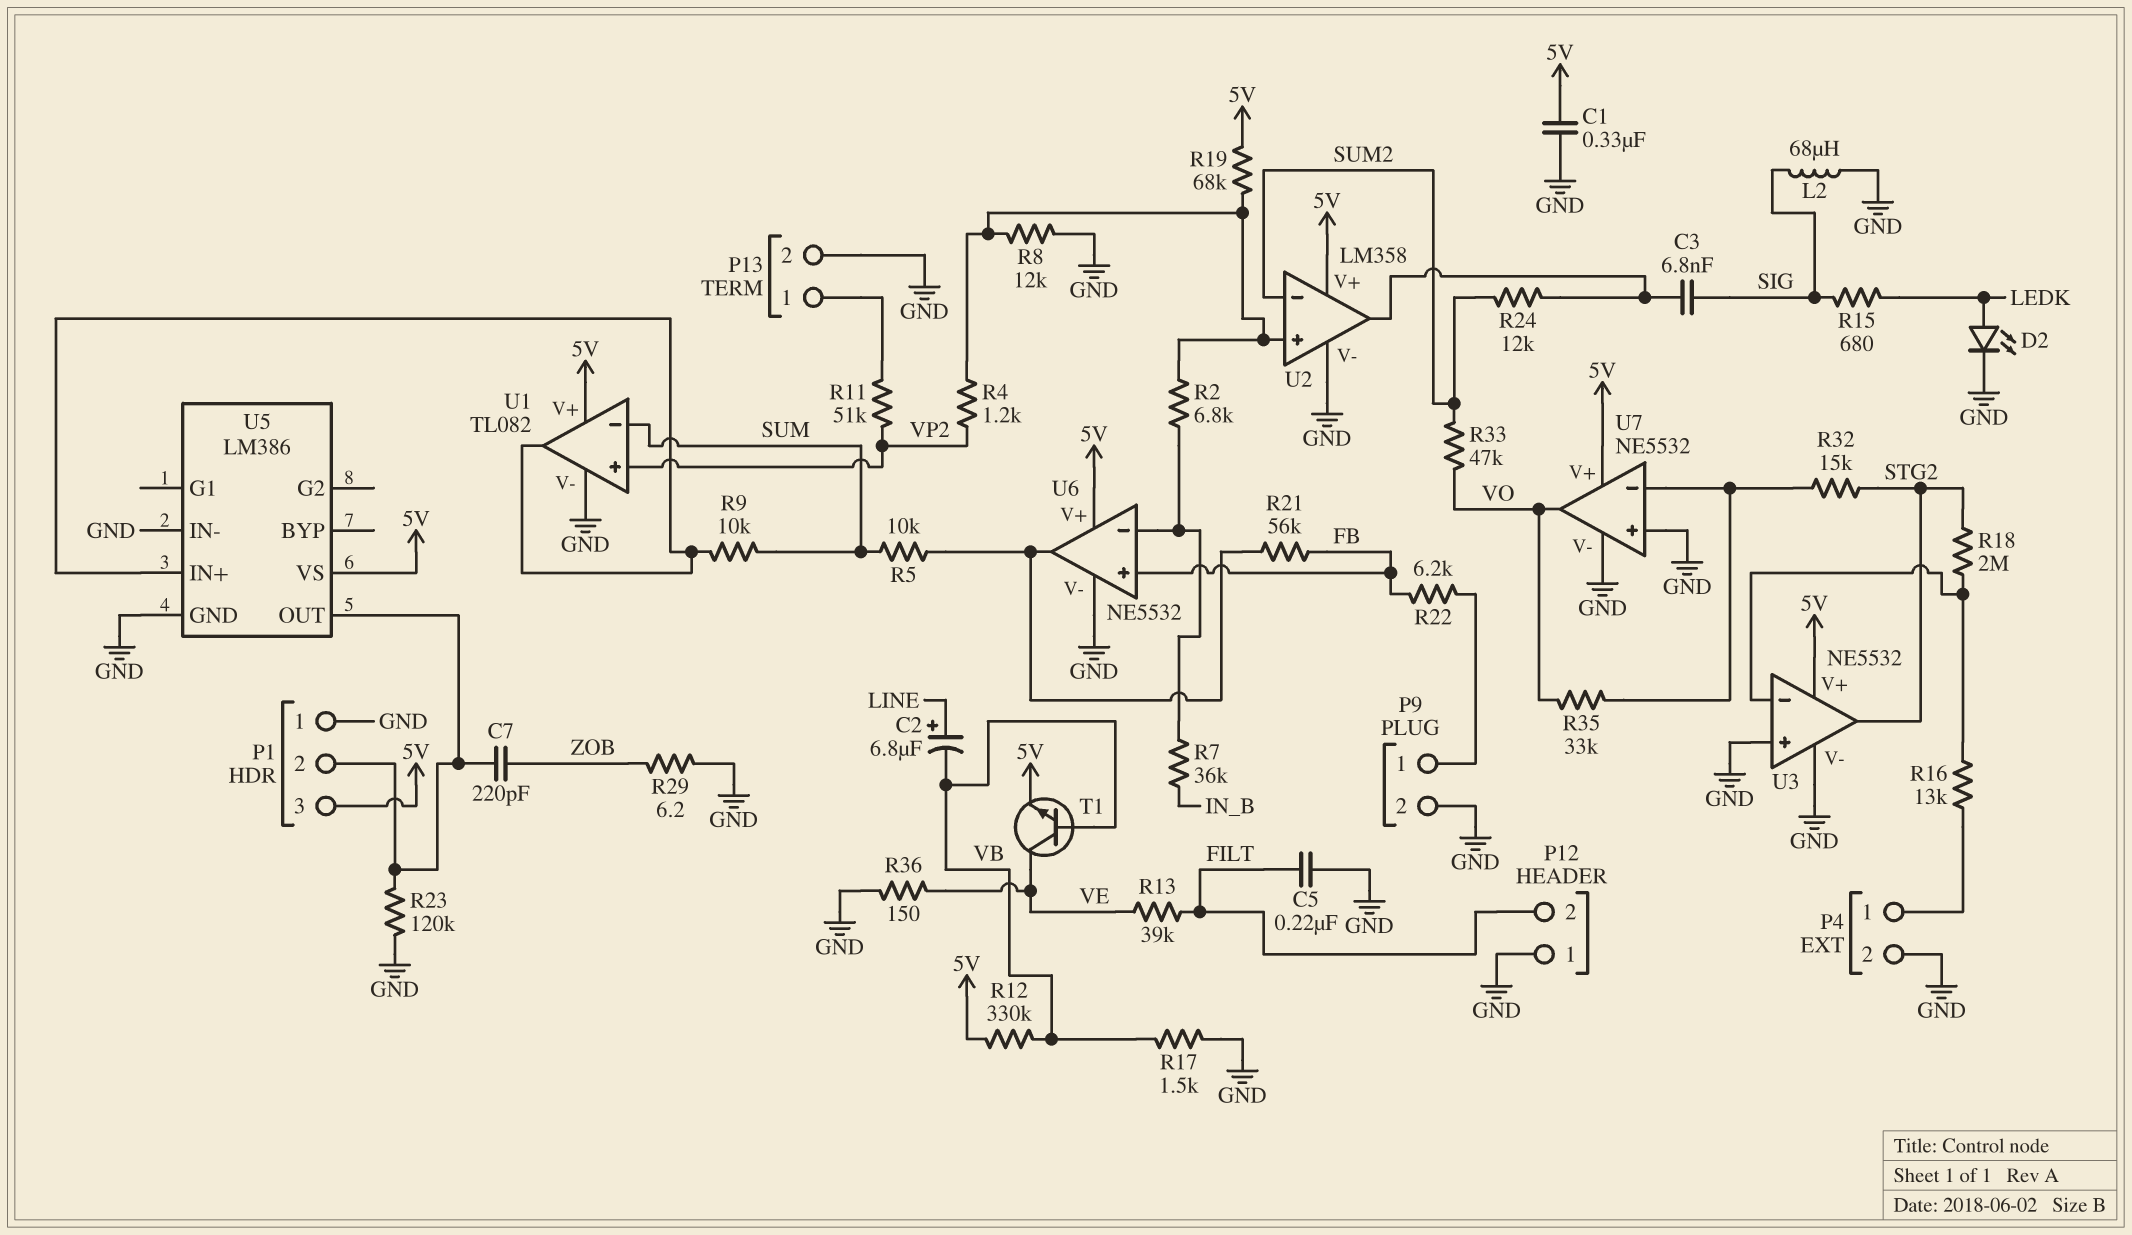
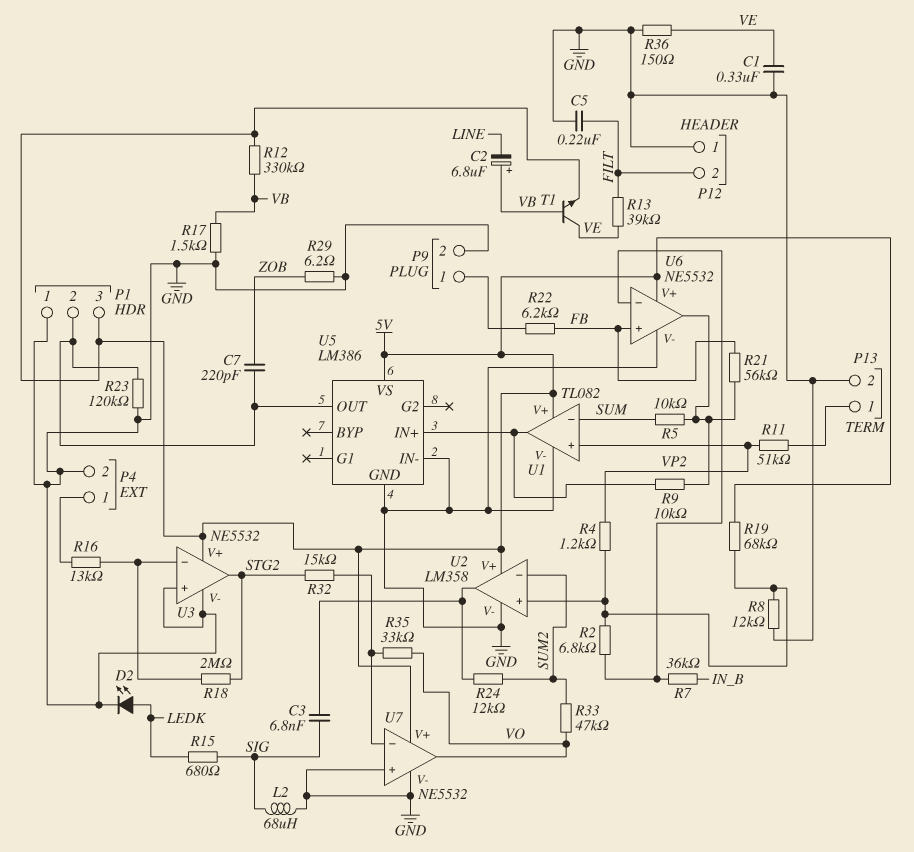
C1: 330nF (5V, GND) -> 330nF (GND, VE)
C2: 6.8uF (plus LINE, minus VB) -> 6.8uF (plus VB, minus LINE)
R9: 10k (SUM, U1/out) -> 10k (U1/out, U6/out)

